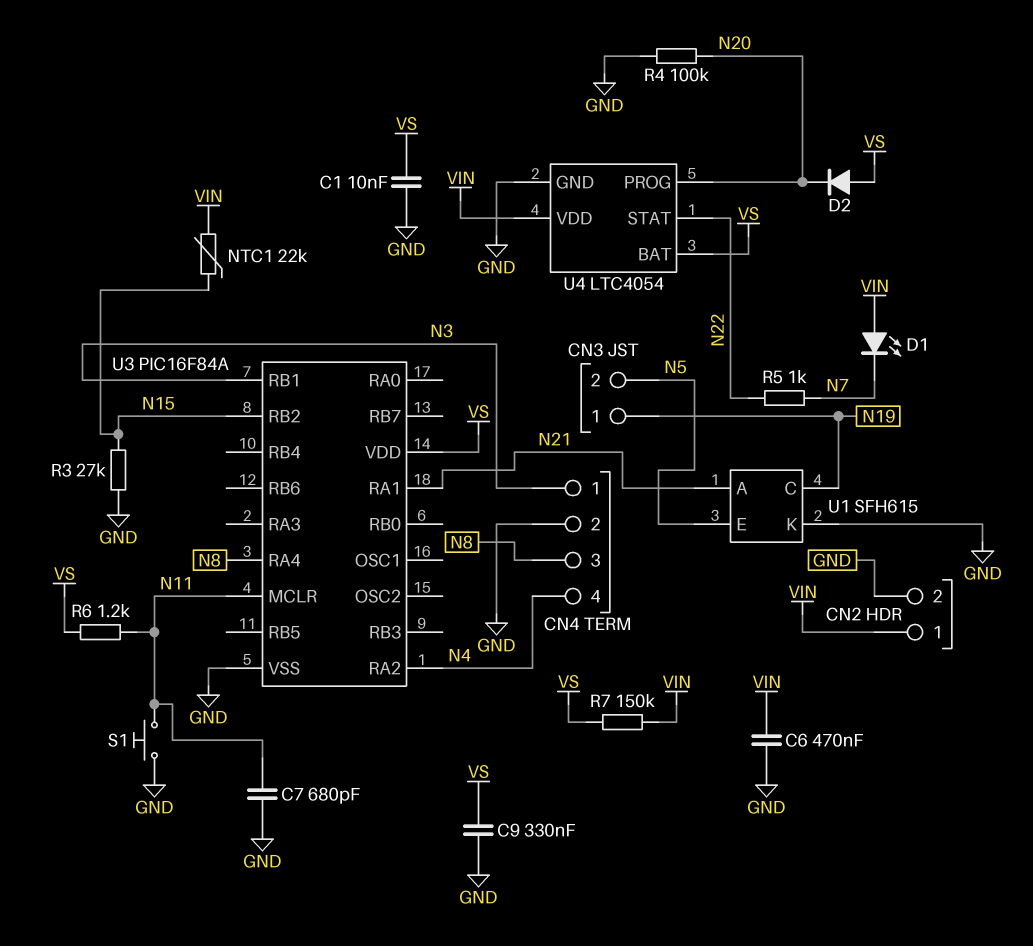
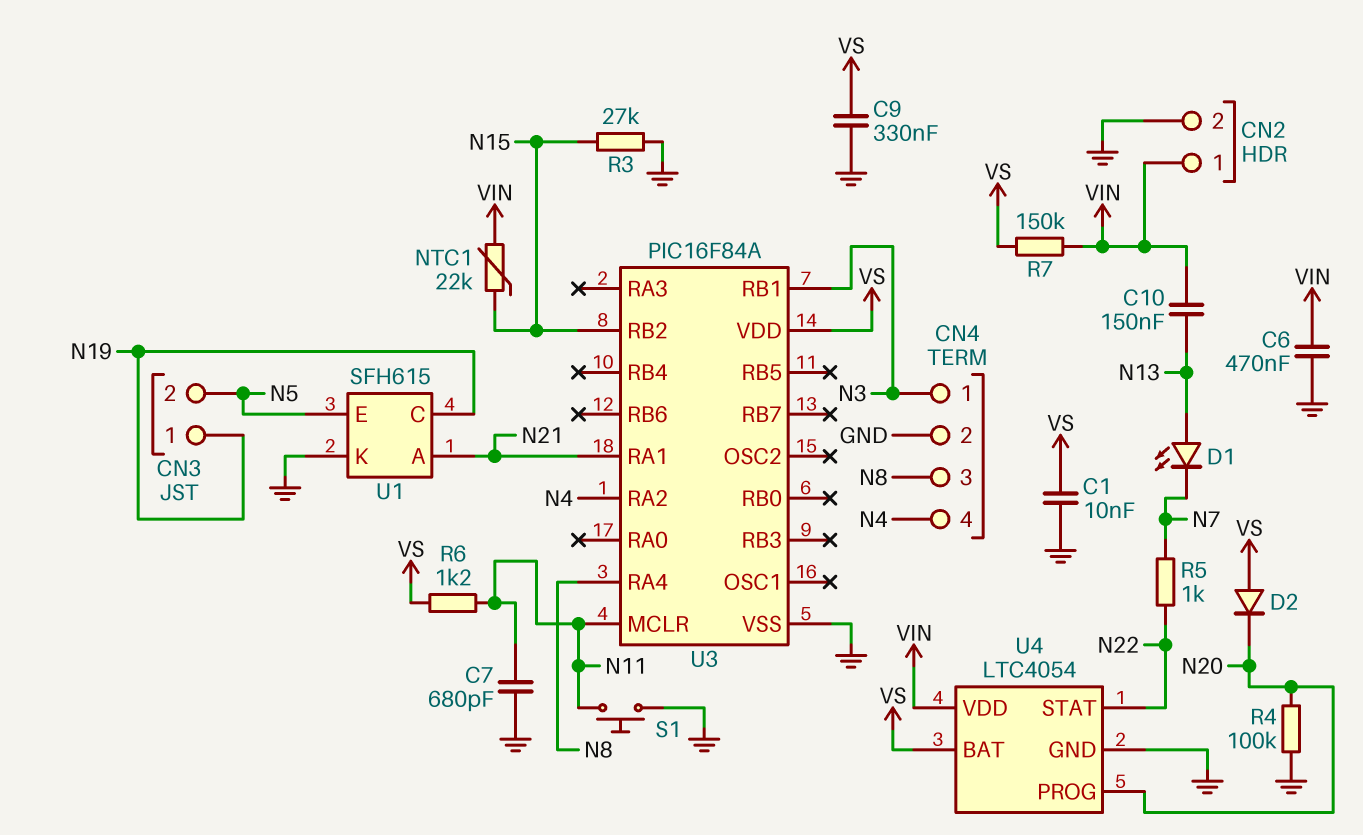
C10: none -> 150nF (N13, VIN)
D1: LED (A VIN, K N7) -> LED (A N13, K N7)

